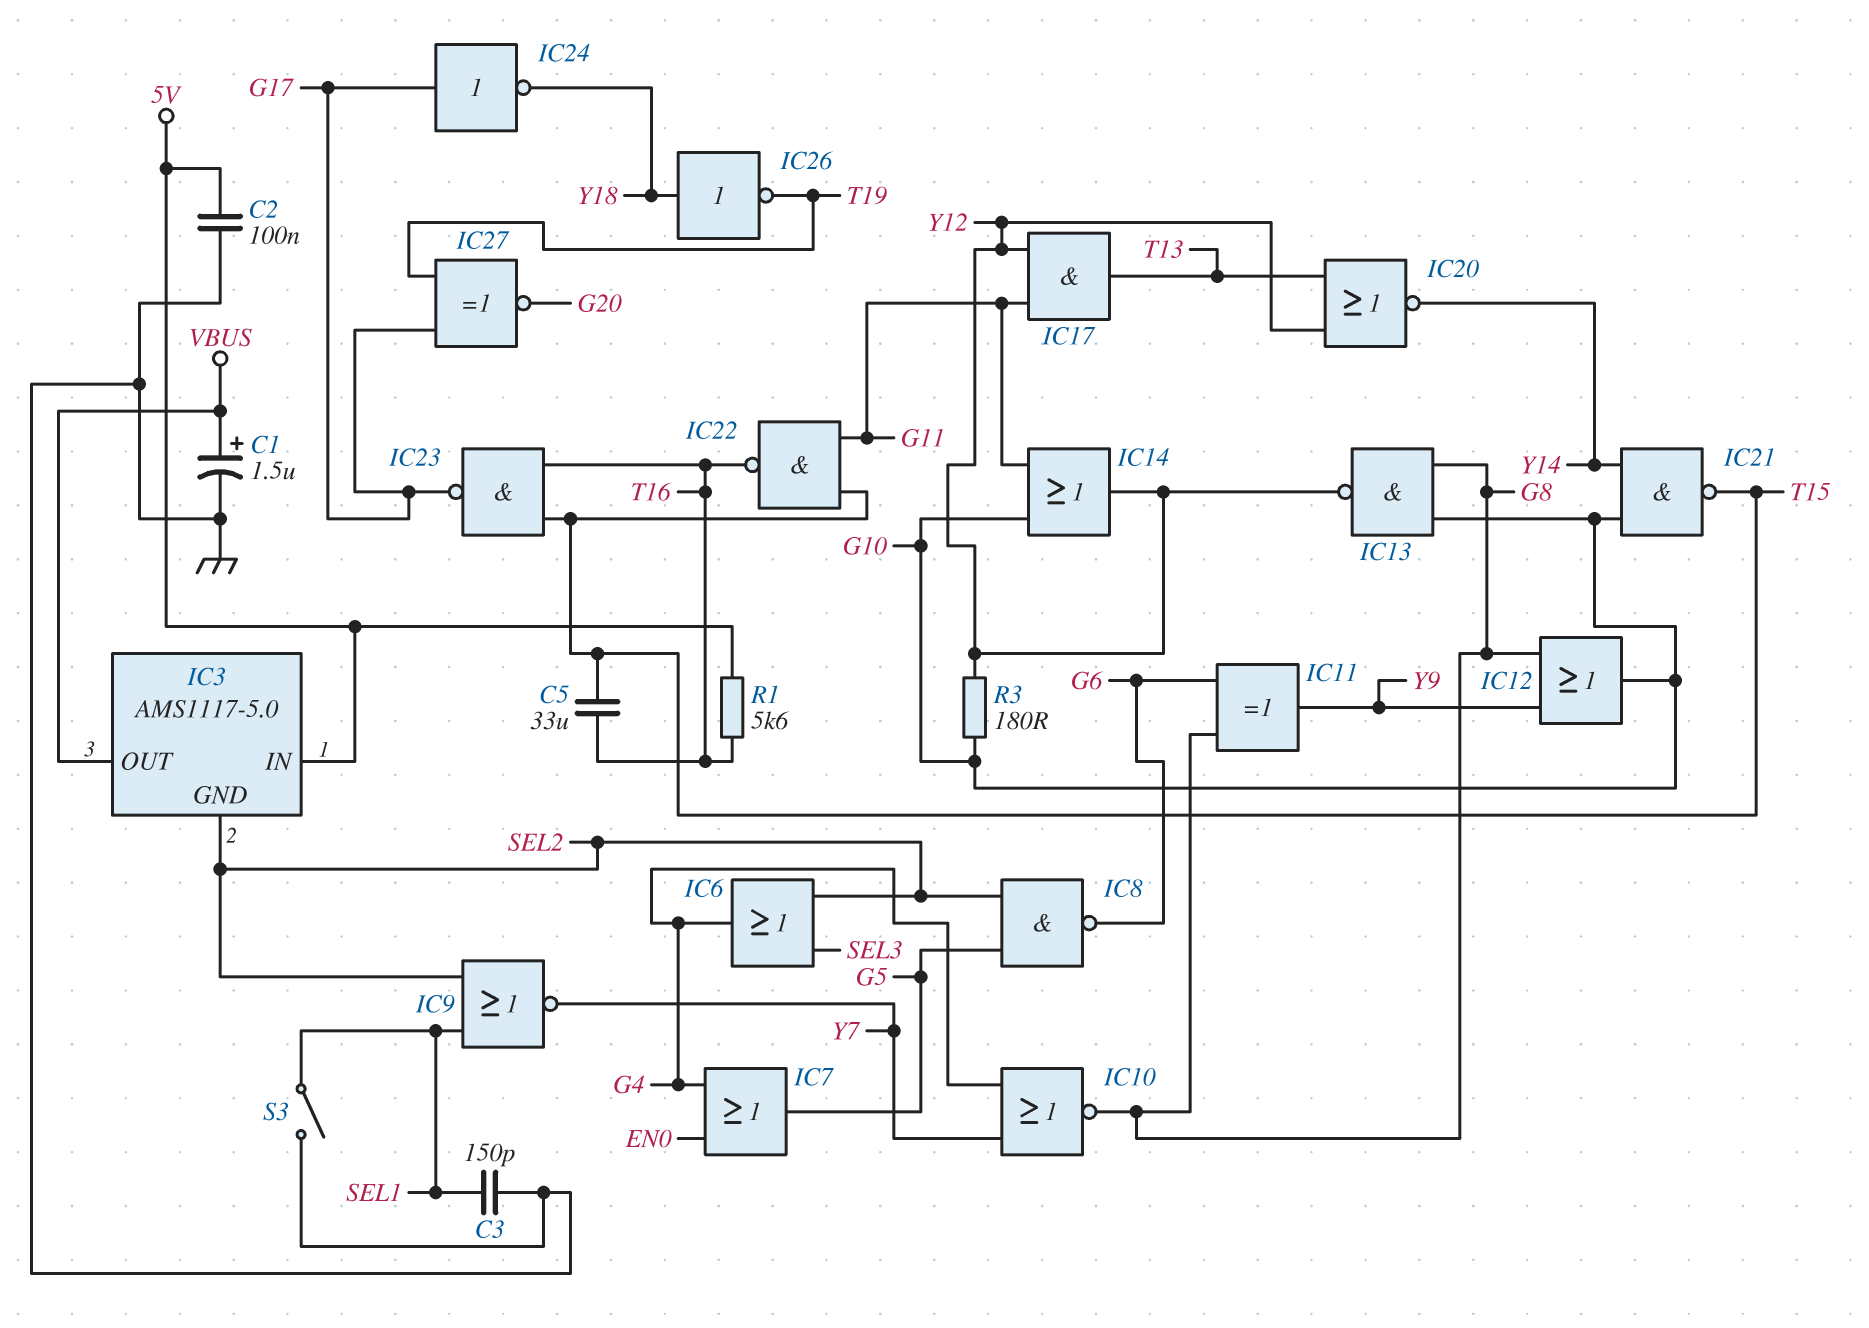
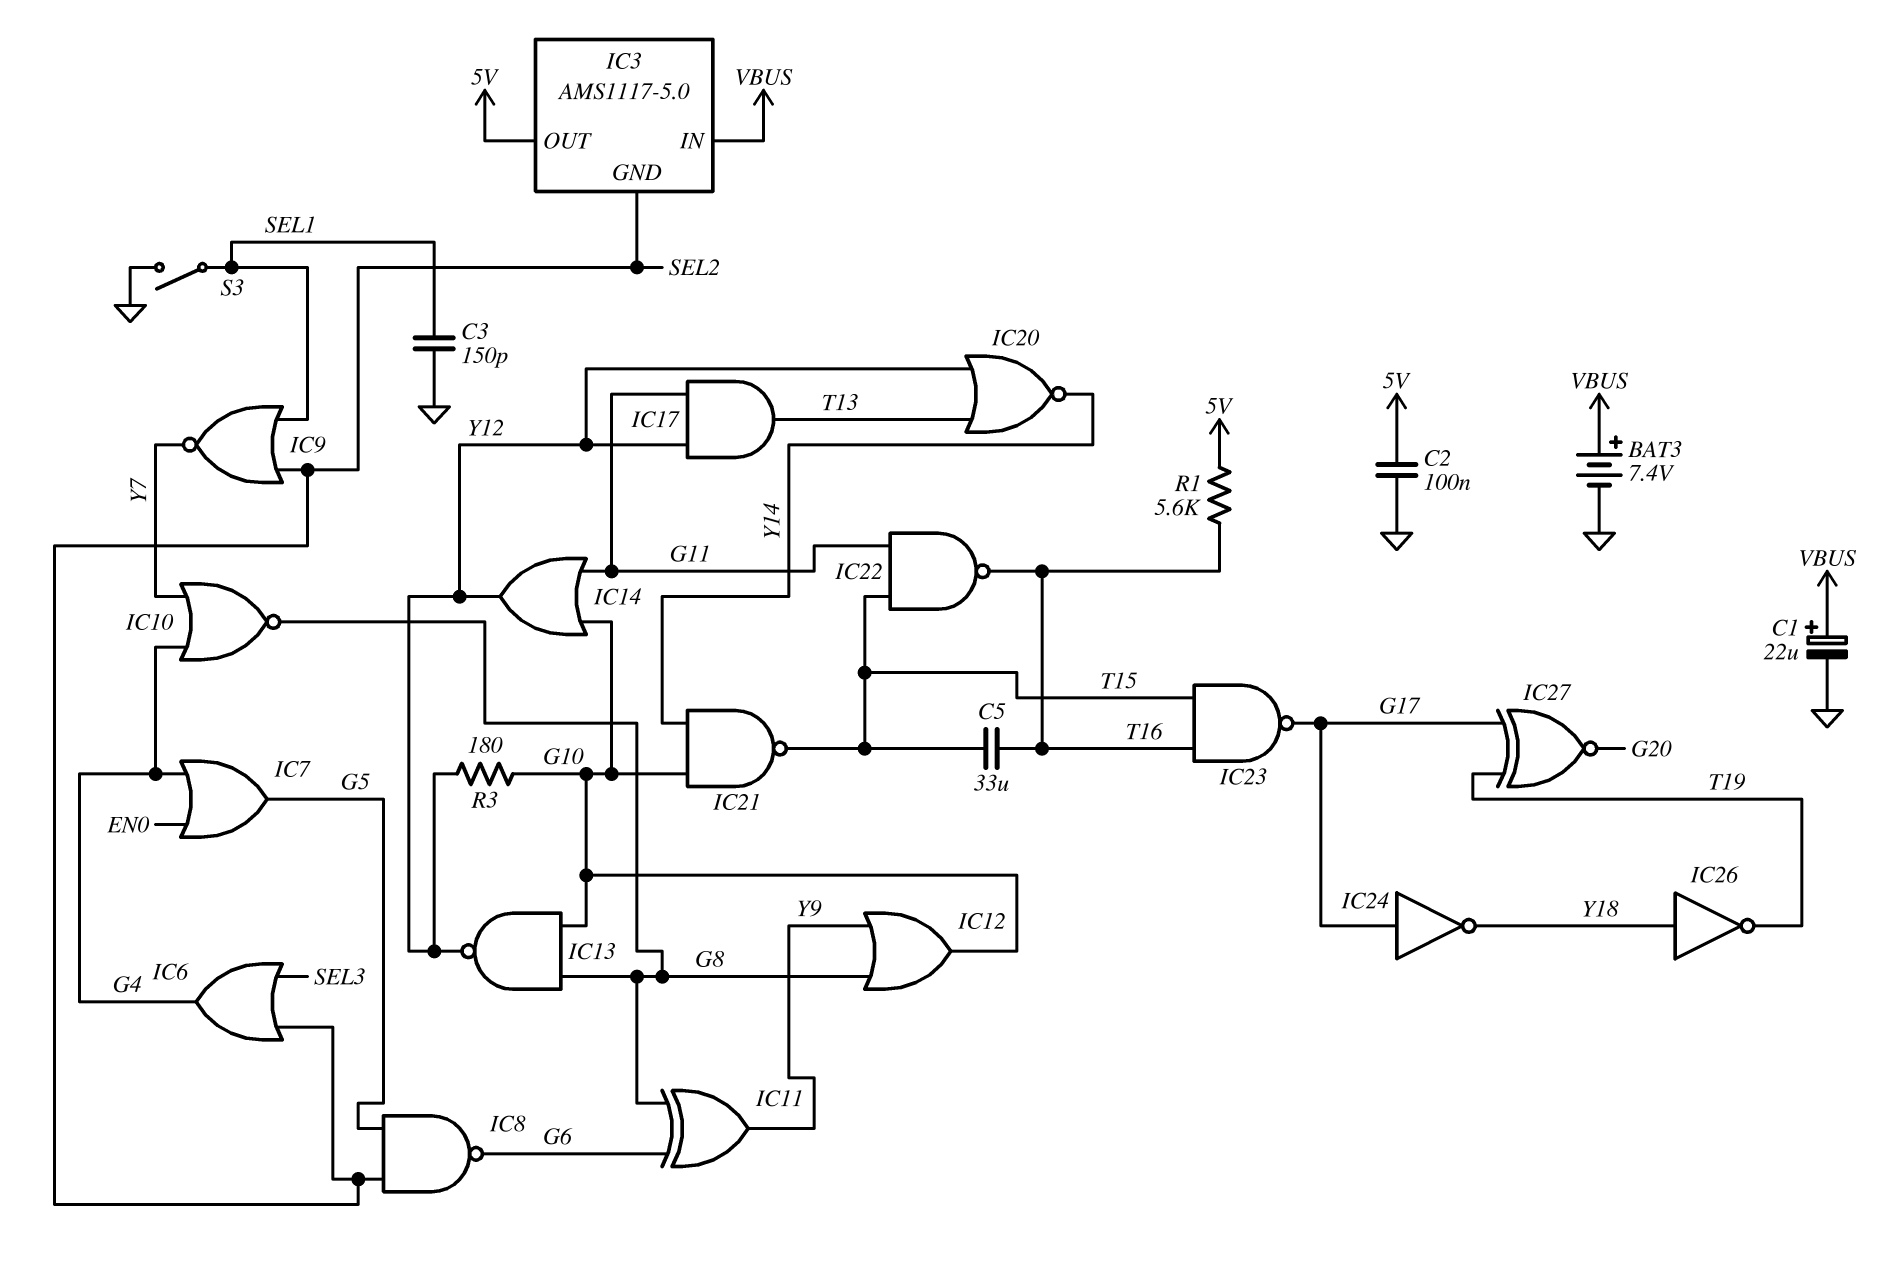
BAT3: none -> 7.4V (plus VBUS, minus GND)
C1: 1.5uF (plus VBUS, minus GND) -> 22uF (plus VBUS, minus GND)
IC3 pin IN: 5V -> VBUS
IC3 pin OUT: VBUS -> 5V

